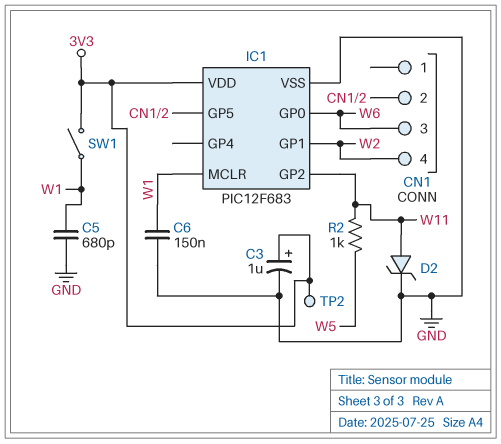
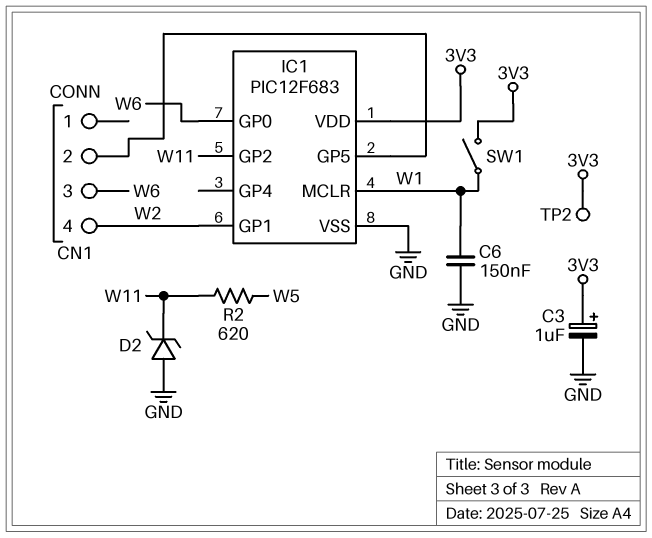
C5: 680pF (GND, W1) -> none
D2: zener (A W11, K GND) -> zener (A GND, K W11)
R2: 1k (W5, W11) -> 620 (W5, W11)

